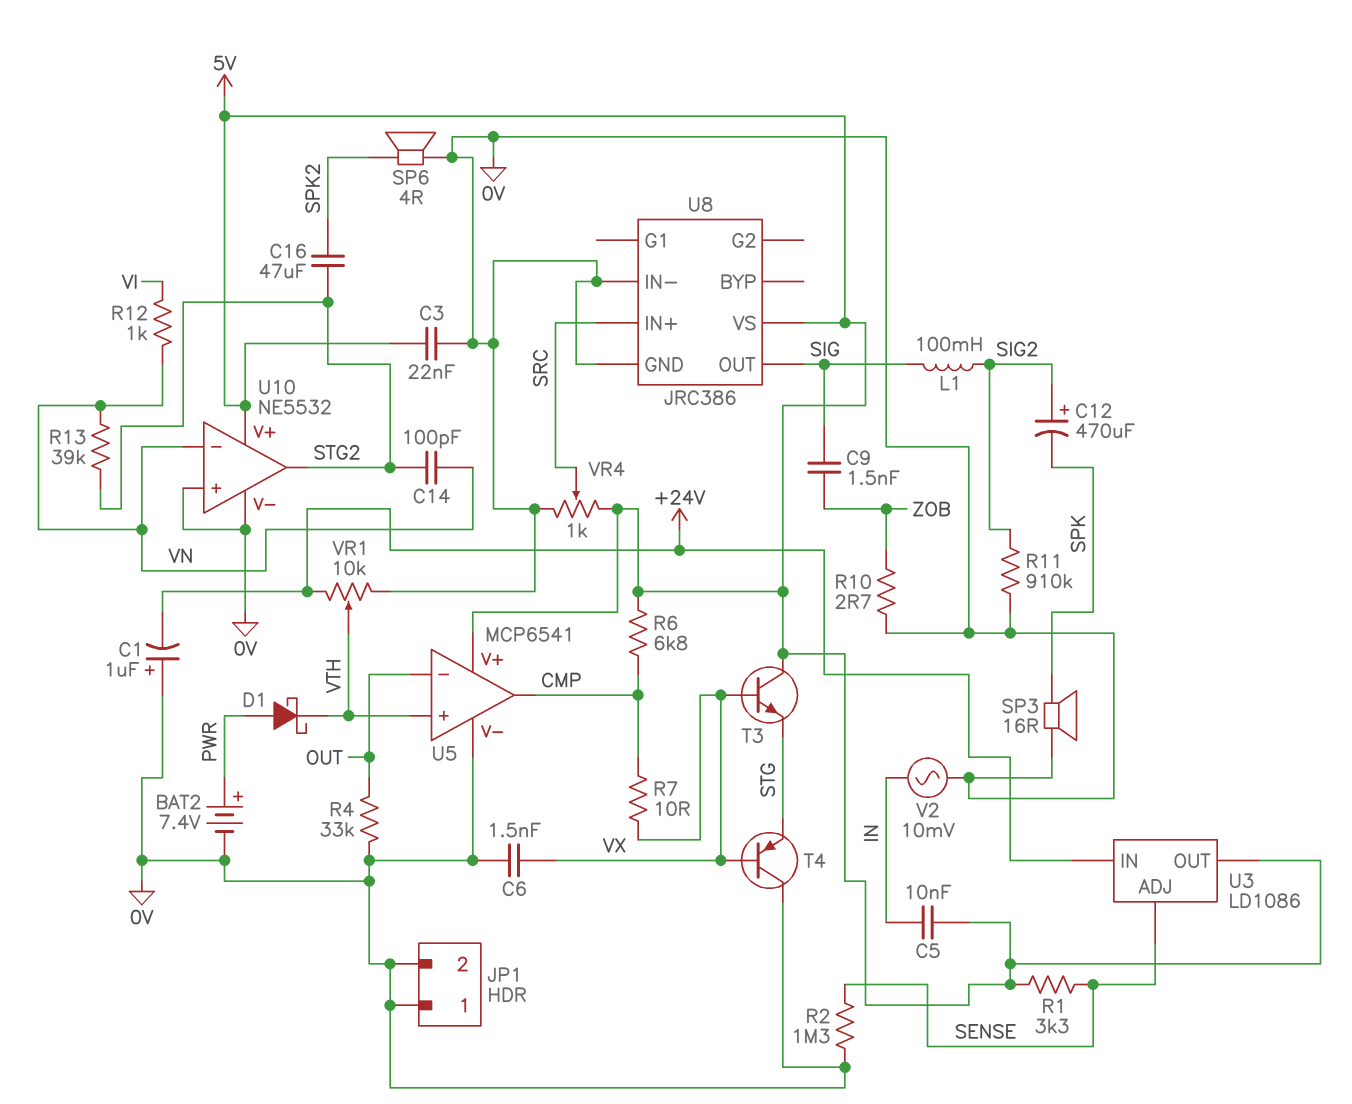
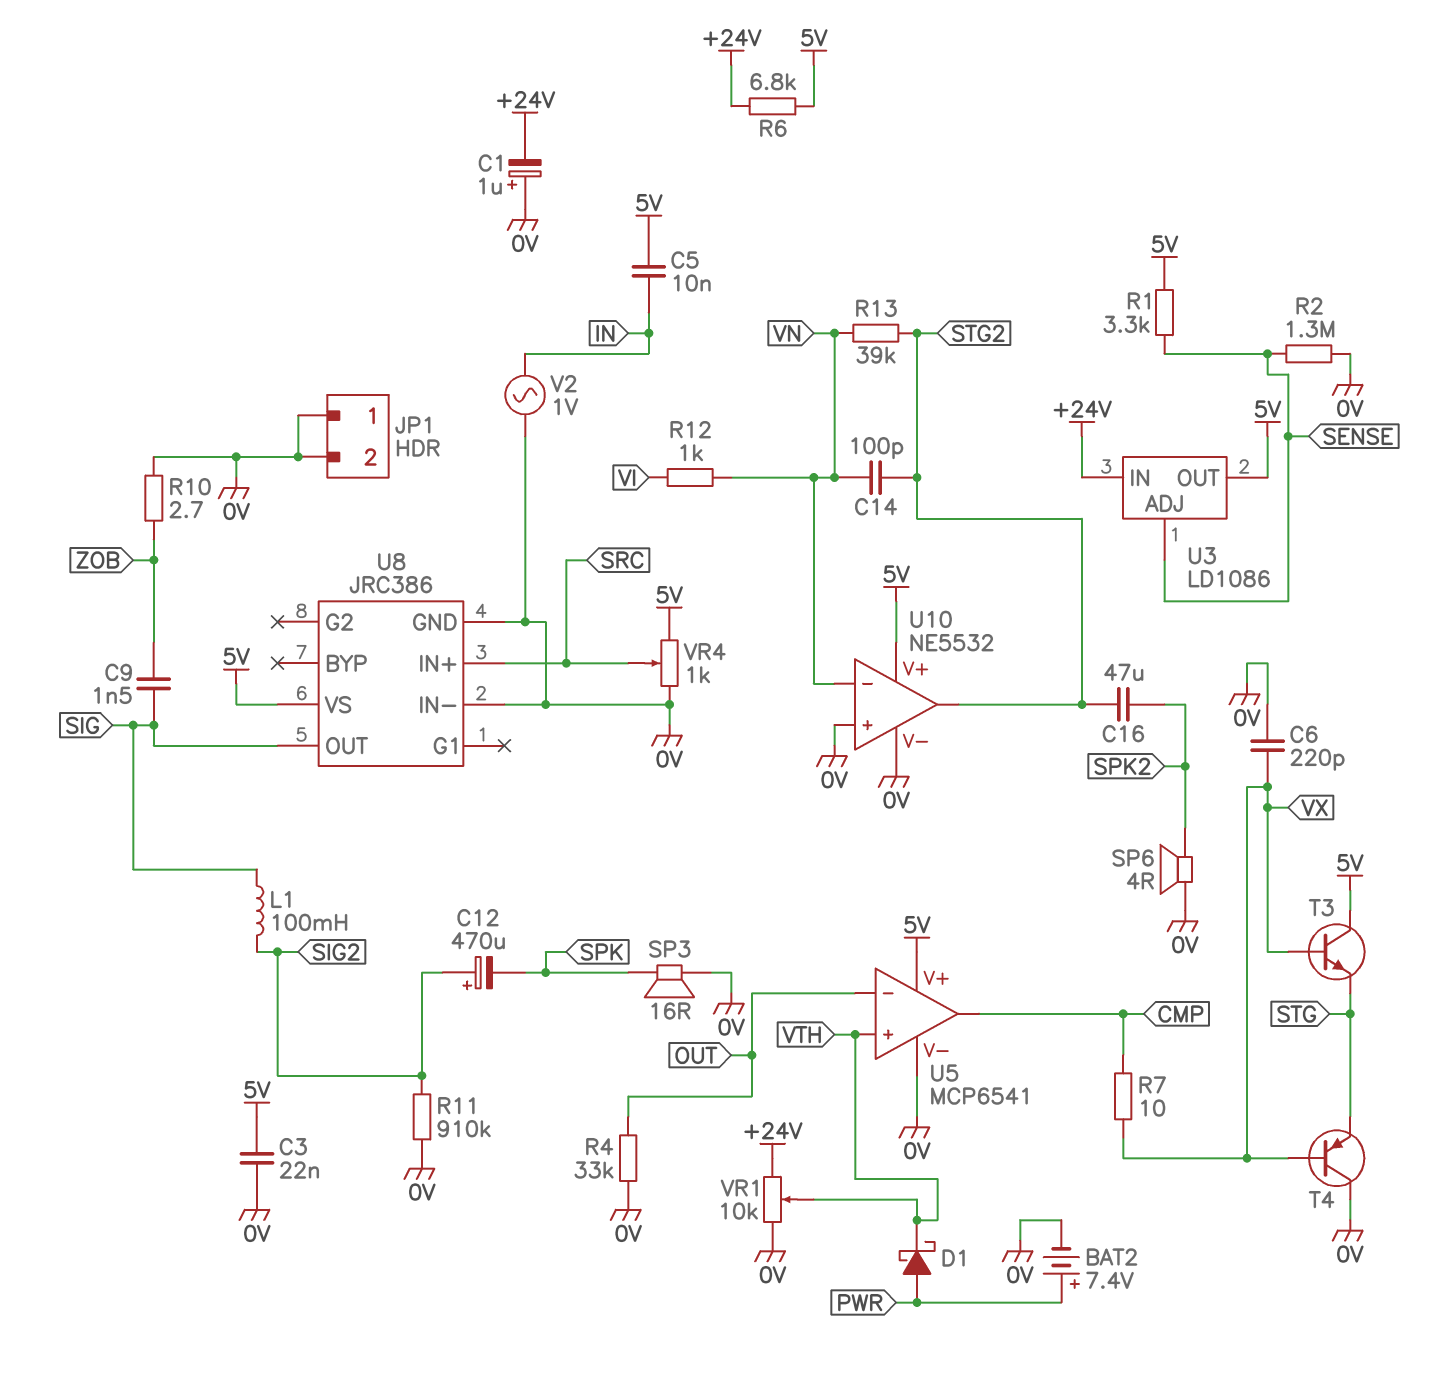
C6: 1.5nF (0V, VX) -> 220pF (0V, VX)
R6: 6.8k (5V, CMP) -> 6.8k (+24V, 5V)
V2: AC 10mV (0V, IN) -> AC 1V (0V, IN)

